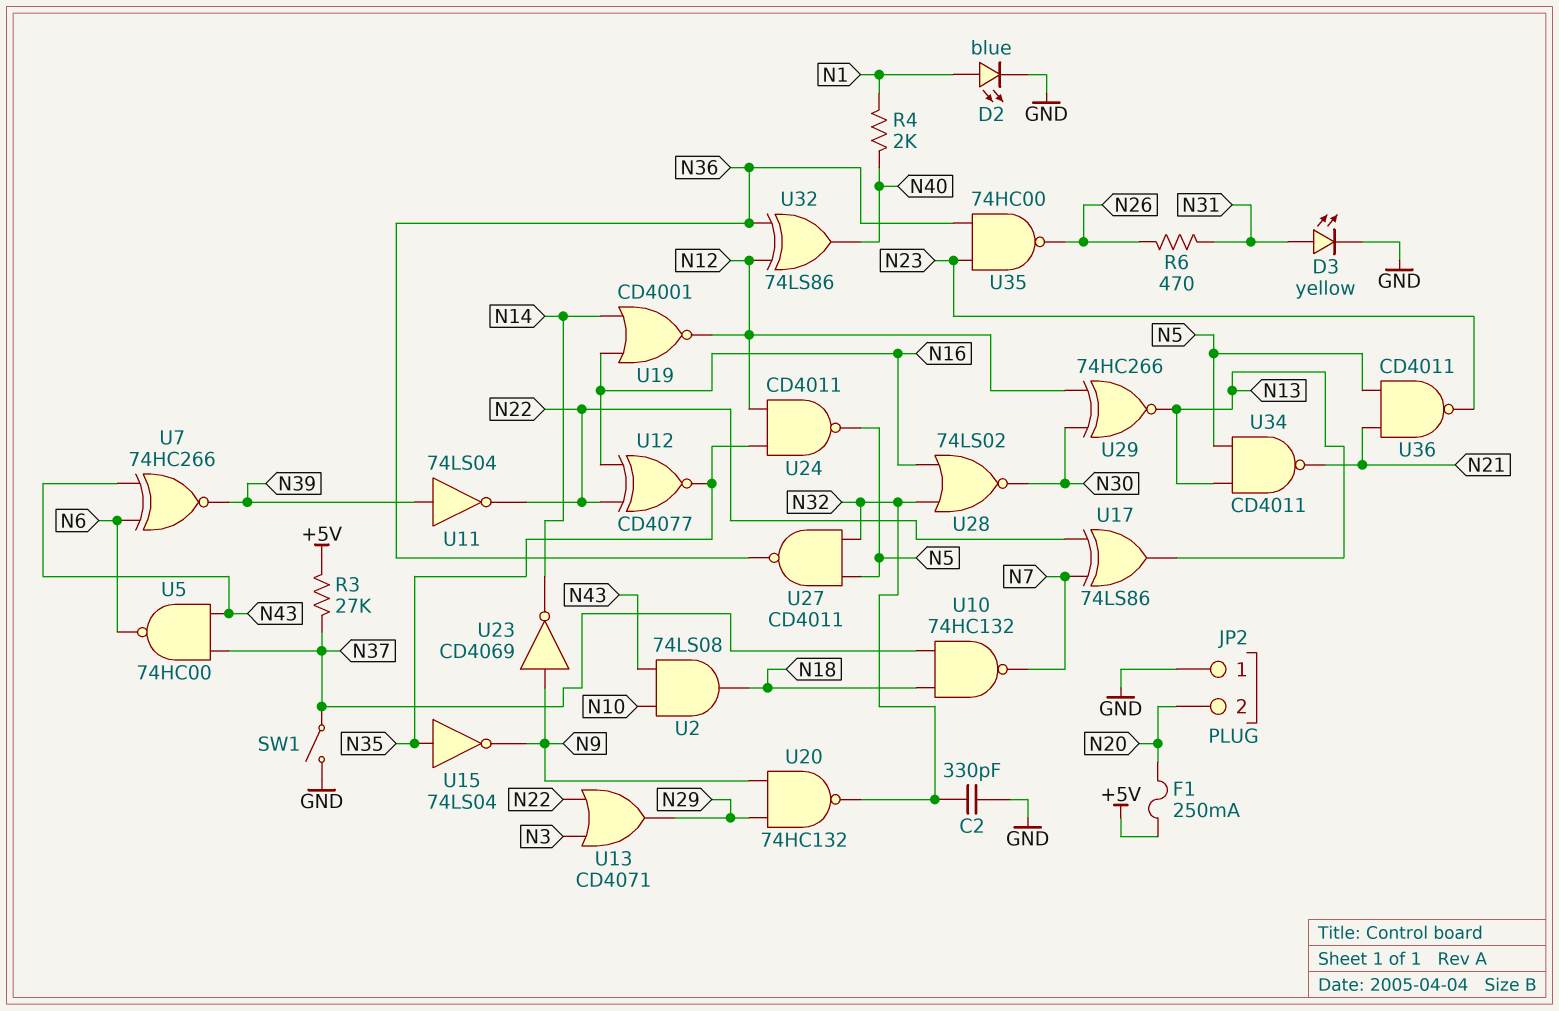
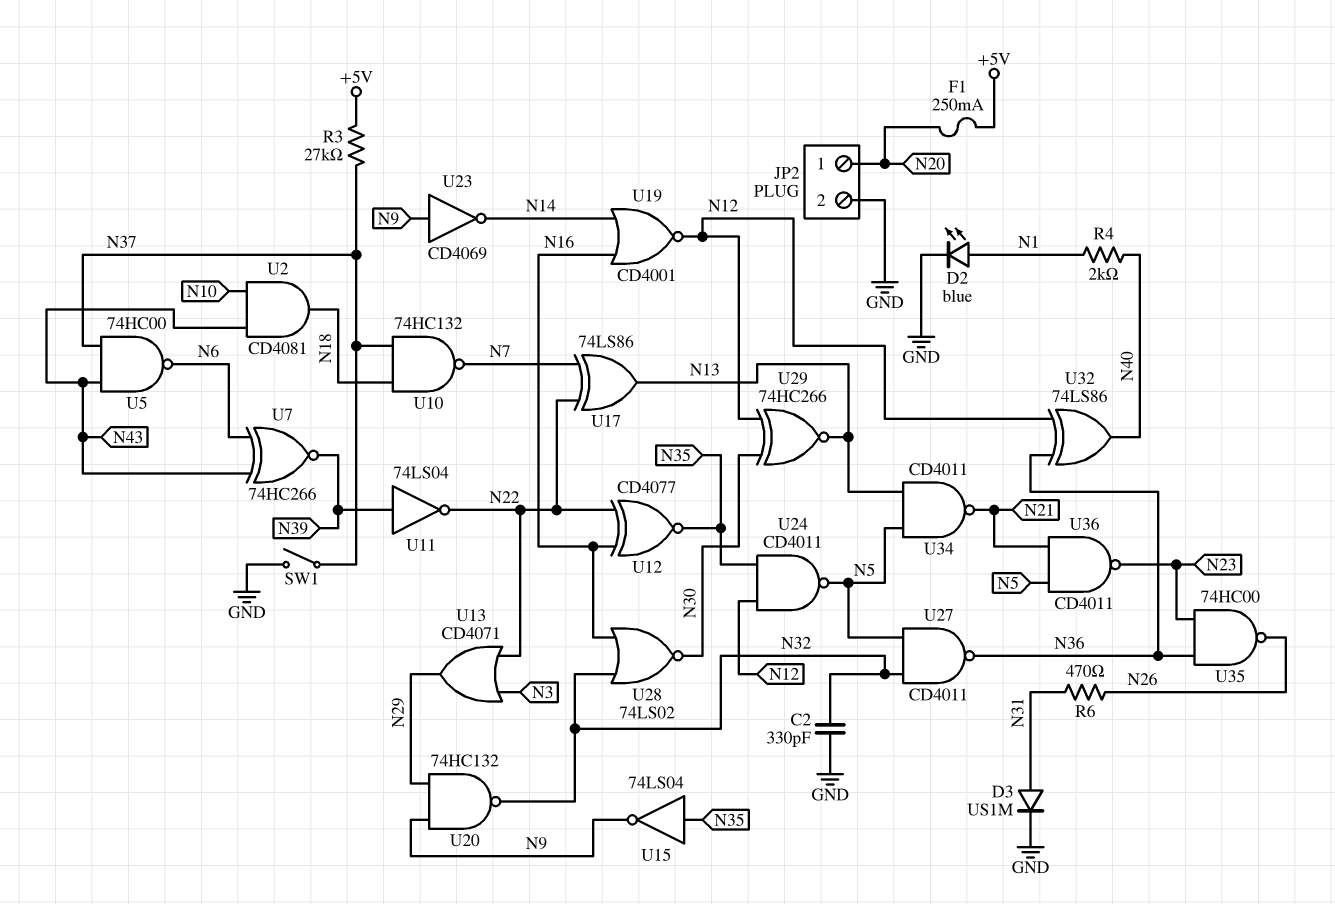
D3: LED yellow (A N31, K GND) -> diode US1M (A N31, K GND)
JP2 pin 1: GND -> N20
JP2 pin 2: N20 -> GND
U2: AND 74LS08 (in N10, in N43, out N18) -> AND CD4081 (in N10, in N43, out N18)

